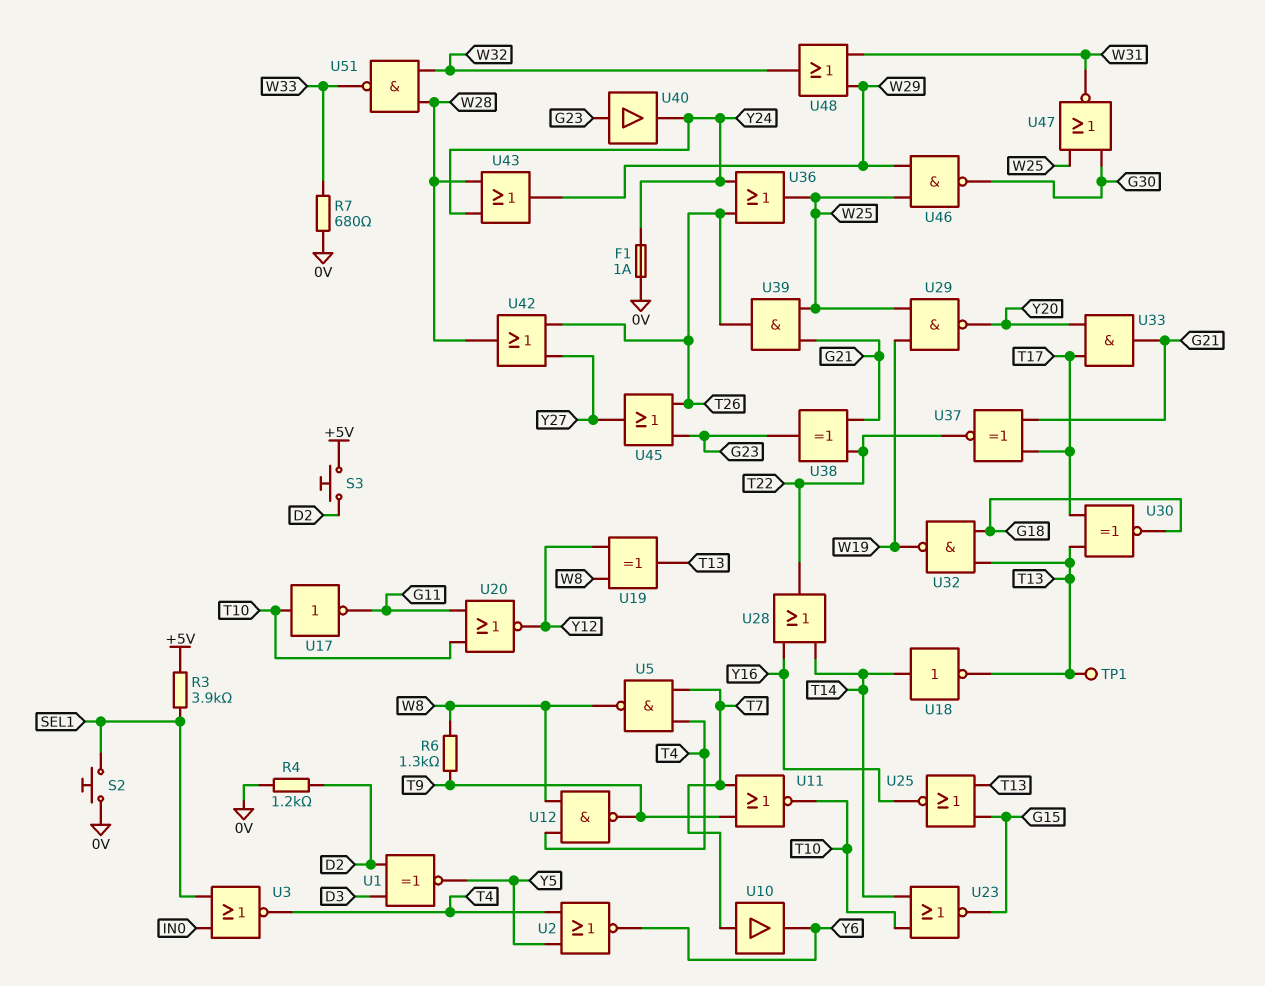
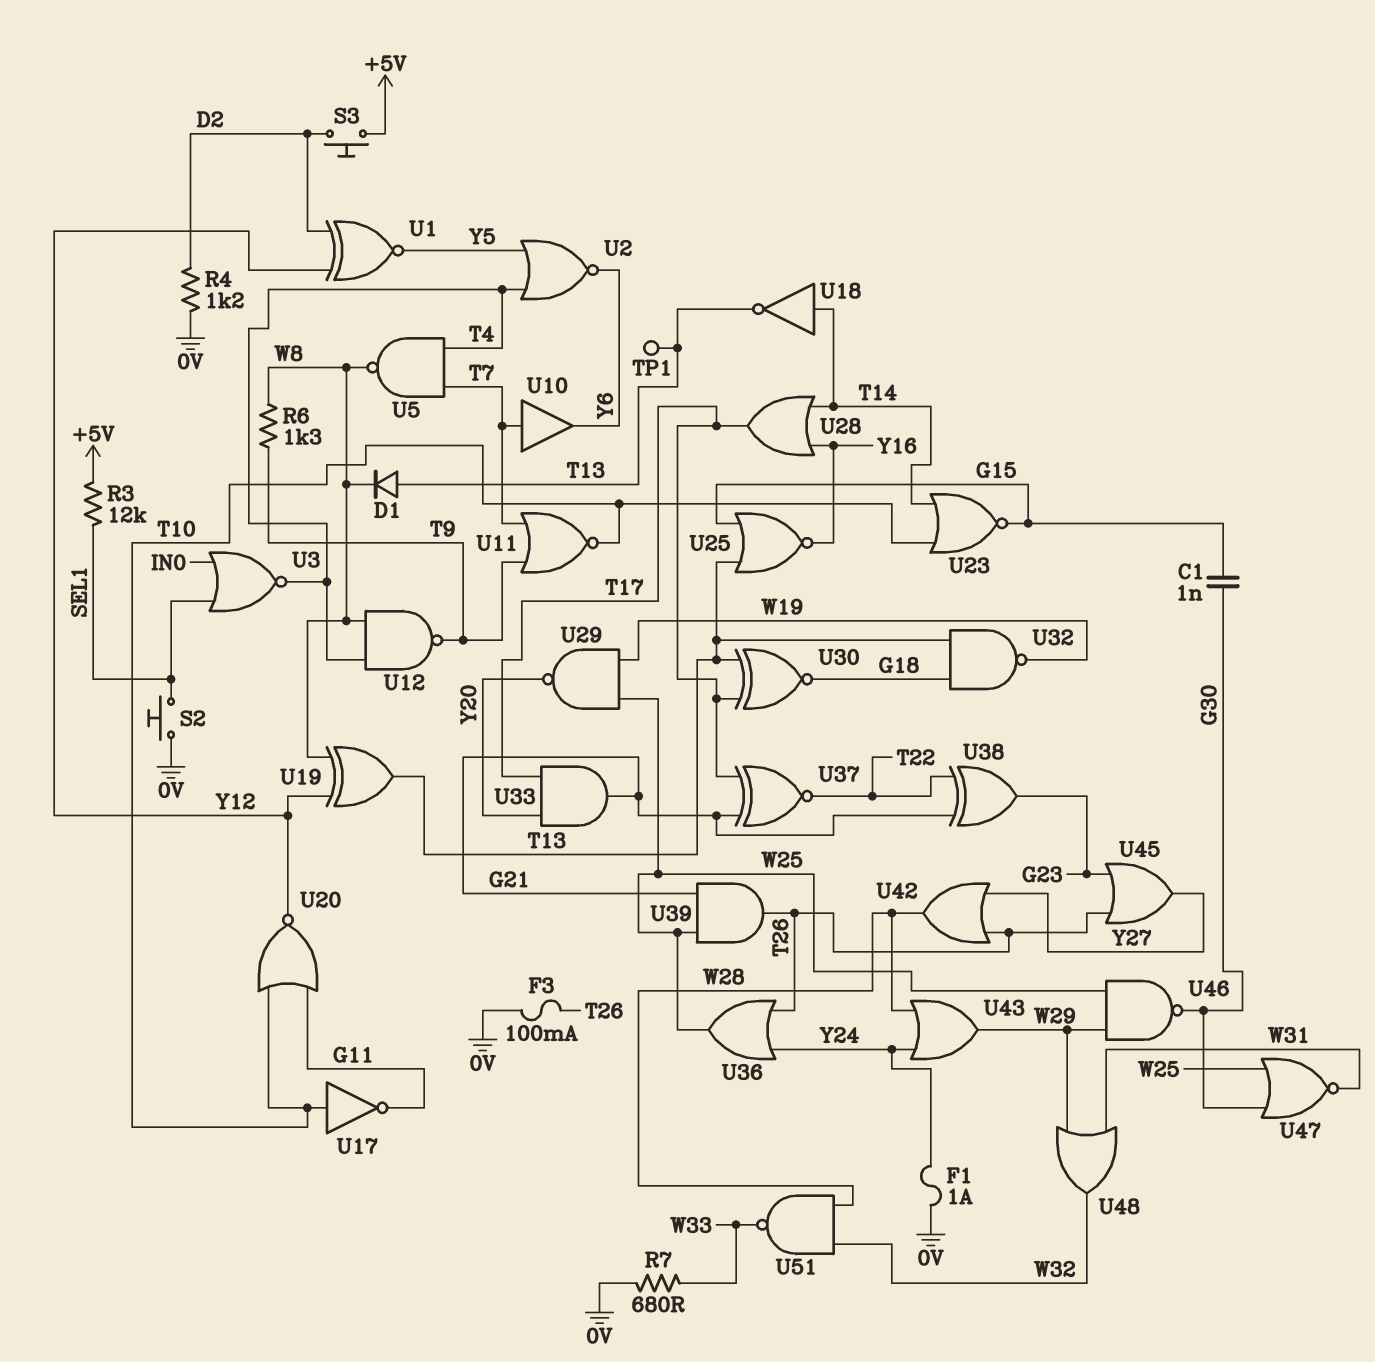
C1: none -> 1nF (G15, G30)
D1: none -> diode (A T13, K W8)
F3: none -> 100mA (0V, T26)
R3: 3.9k (+5V, SEL1) -> 12k (+5V, SEL1)
U1: XNOR (in D2, in D3, out Y5) -> XNOR (in D2, in Y12, out Y5)
U28: OR (in T14, in Y16, out T22) -> OR (in T14, in Y16, out T17)
U40: buffer (in G23, out Y24) -> none

